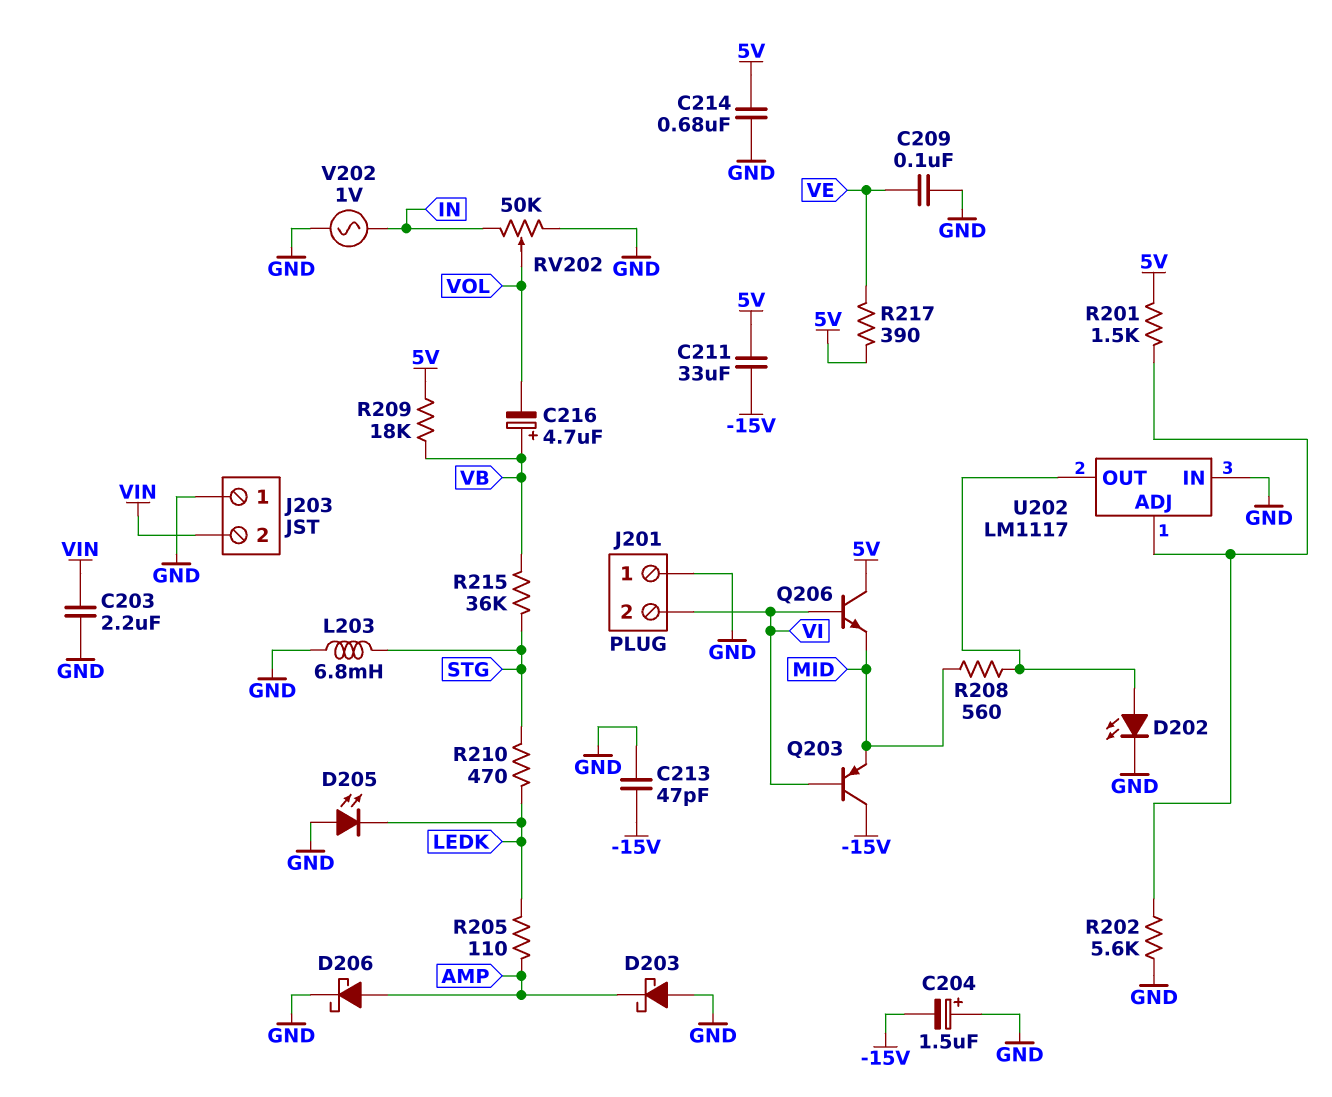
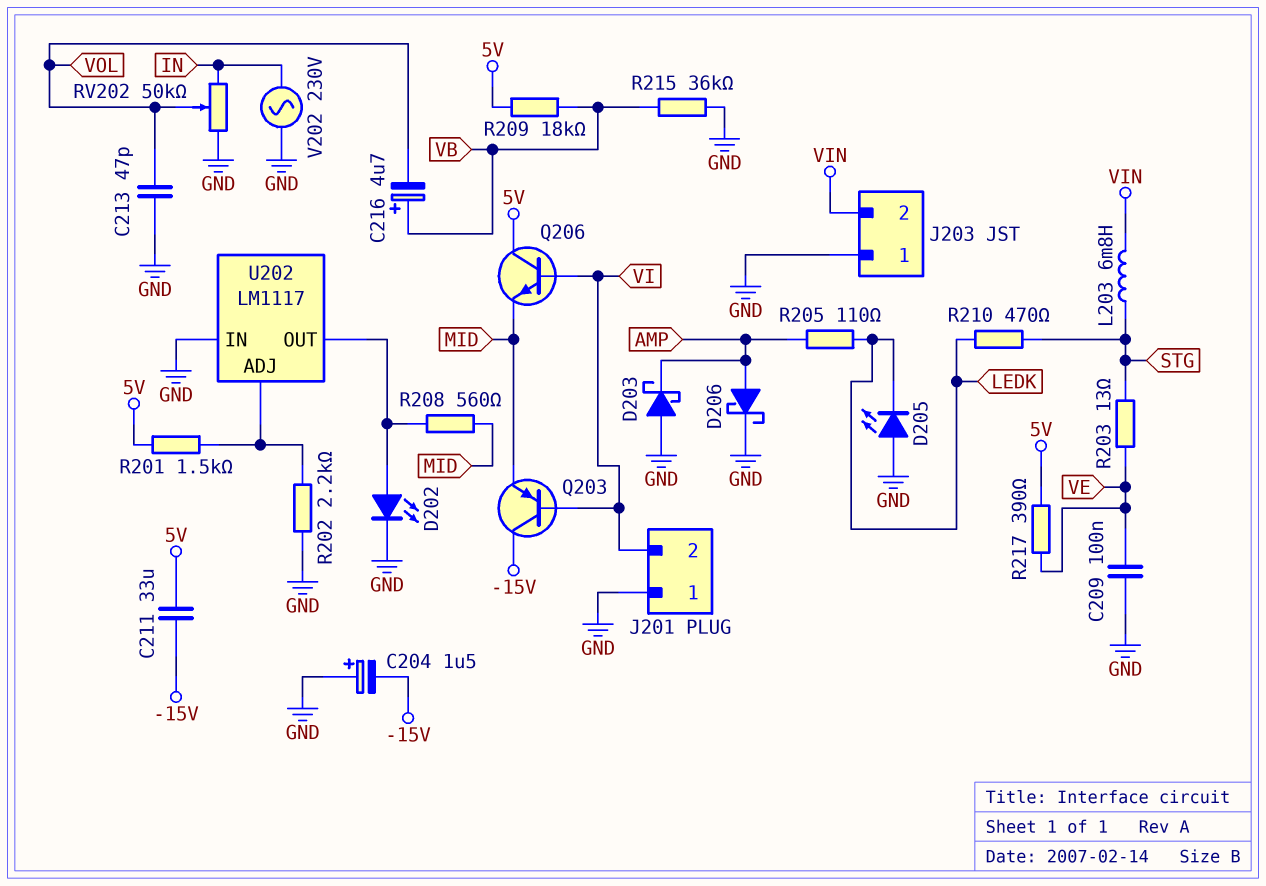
C203: 2.2uF (GND, VIN) -> none
C213: 47pF (-15V, GND) -> 47pF (GND, VOL)
C214: 680nF (5V, GND) -> none
L203: 6.8mH (GND, STG) -> 6.8mH (STG, VIN)
R202: 5.6k (GND, U202/ADJ) -> 2.2k (GND, U202/ADJ)
R203: none -> 13 (STG, VE)
R215: 36k (STG, VB) -> 36k (GND, VB)
V202: AC 1V (GND, IN) -> AC 230V (GND, IN)

